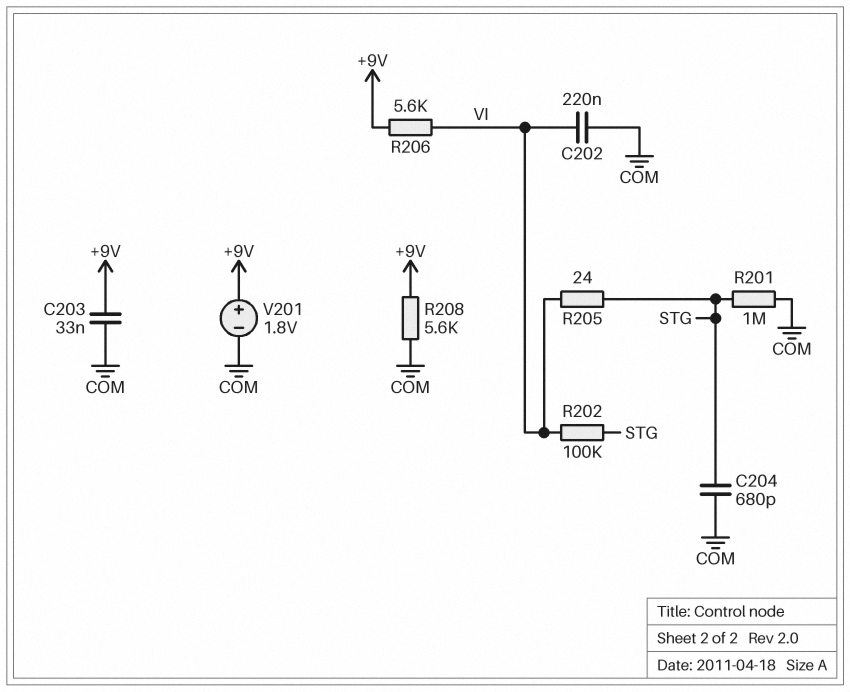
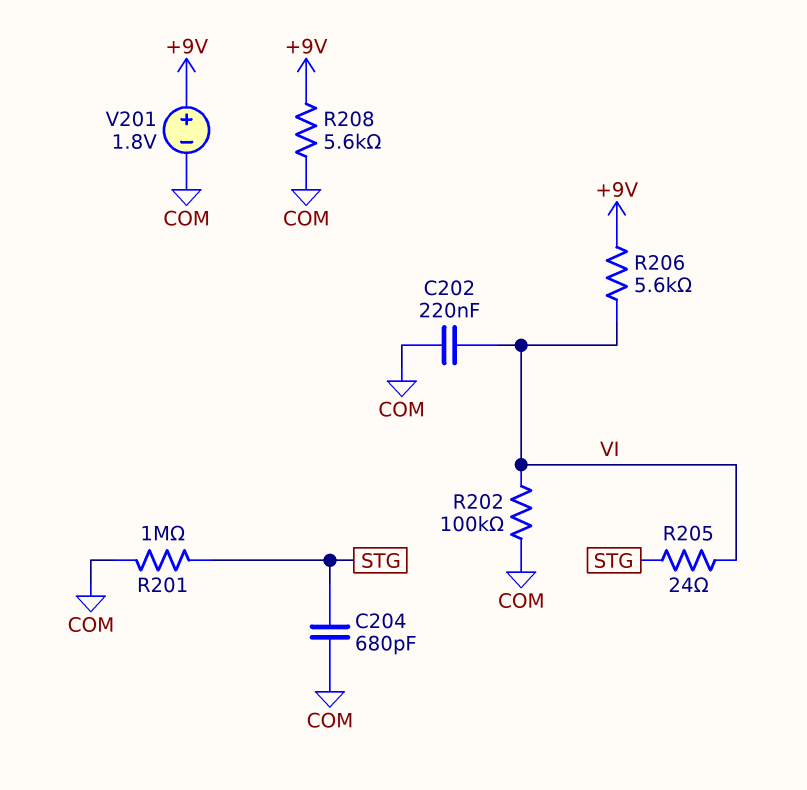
C203: 33nF (+9V, COM) -> none
R202: 100k (STG, VI) -> 100k (COM, VI)

